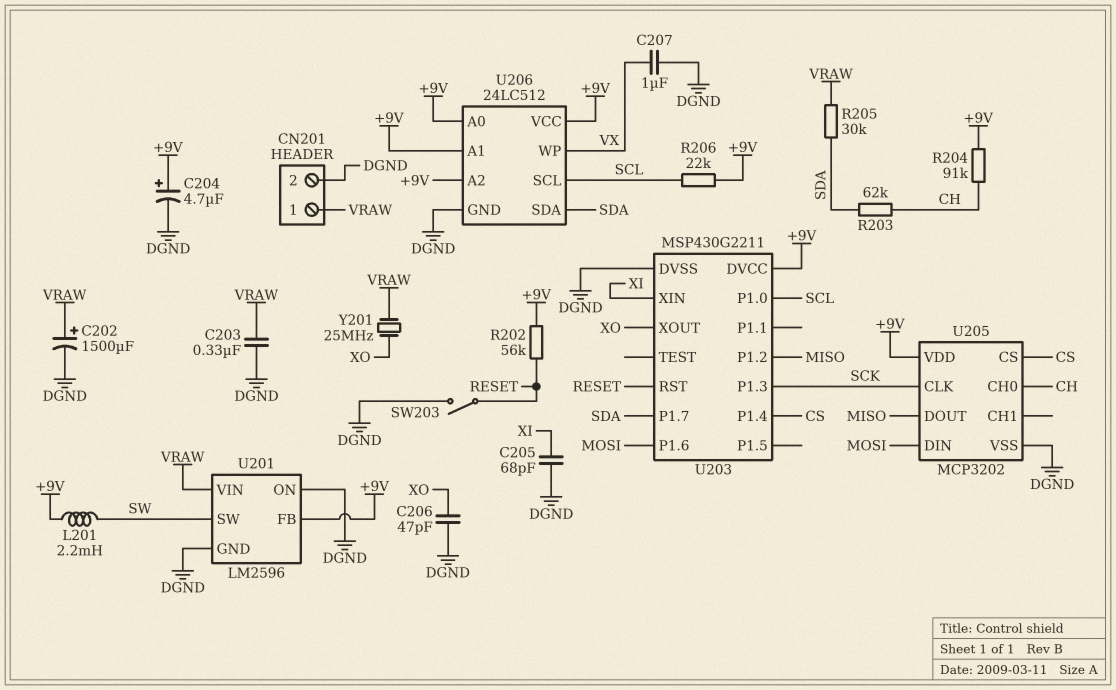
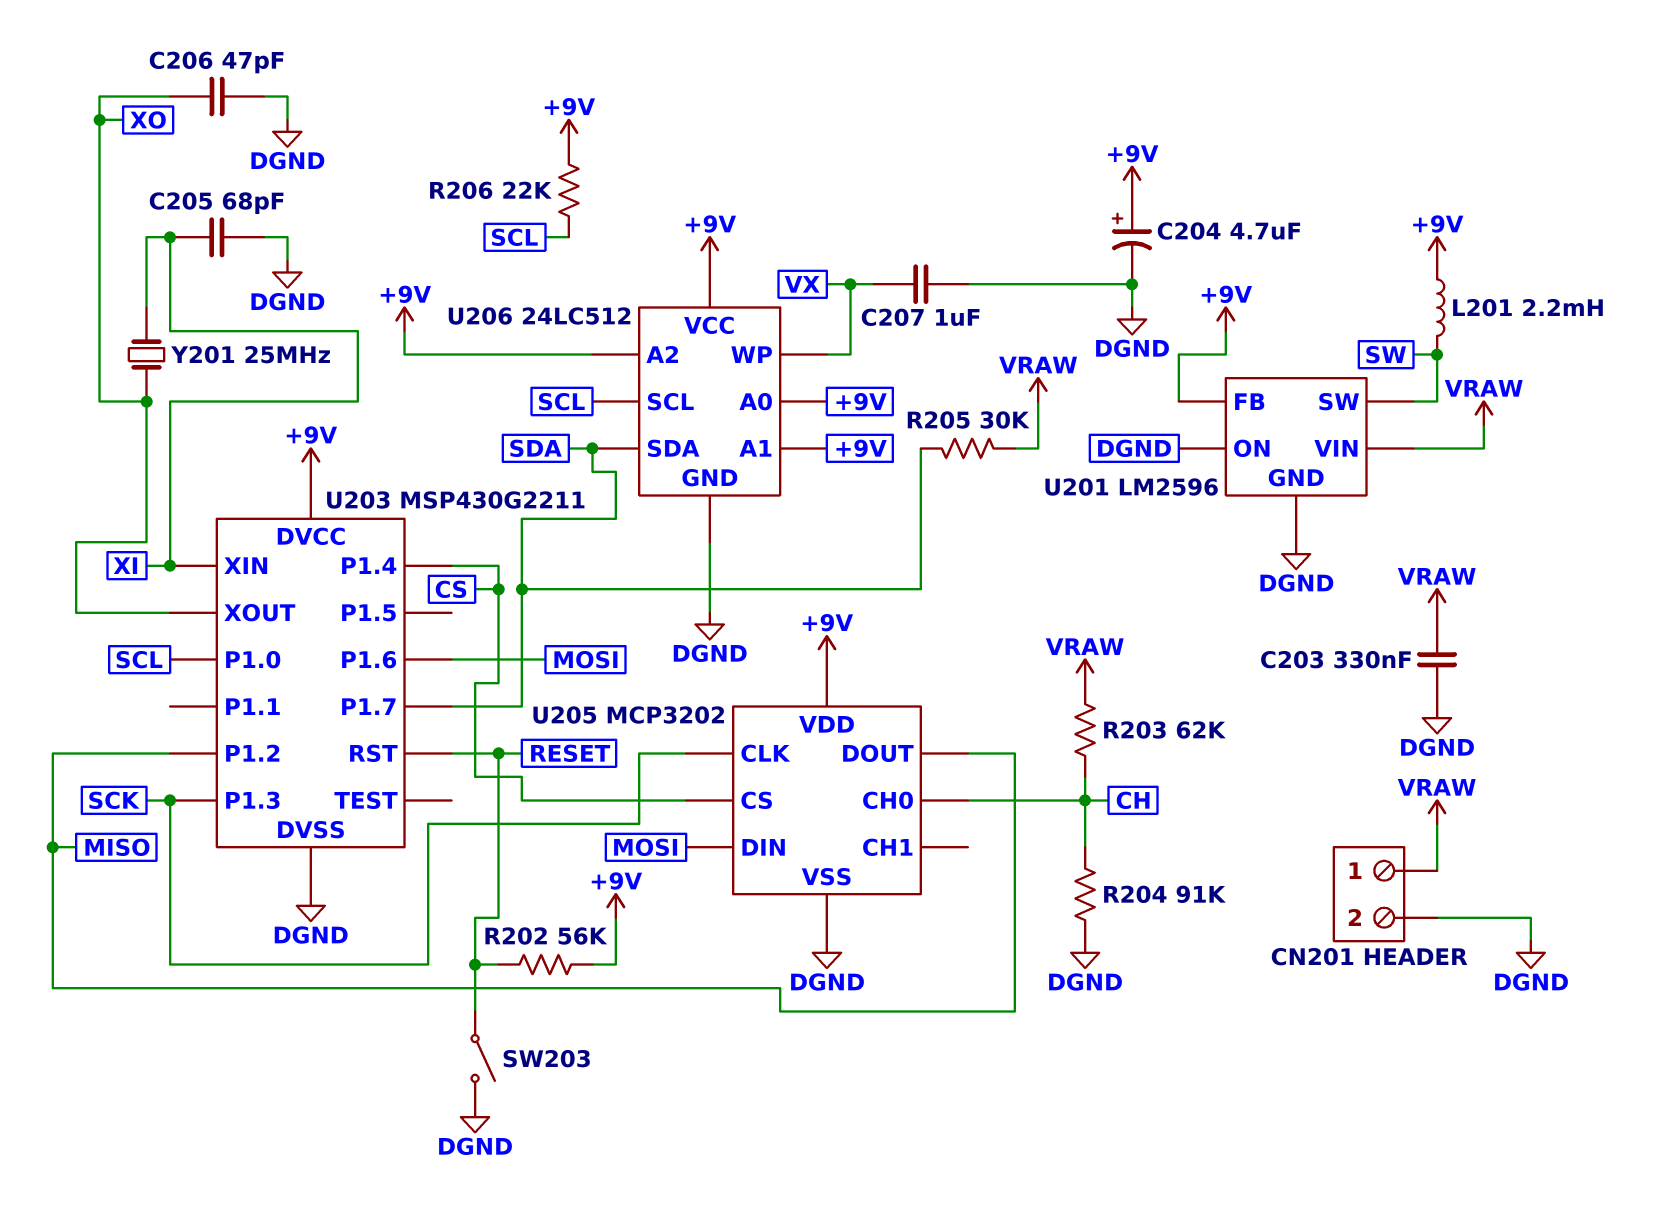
C202: 1500uF (plus VRAW, minus DGND) -> none
R203: 62k (CH, SDA) -> 62k (CH, VRAW)
R204: 91k (+9V, CH) -> 91k (CH, DGND)
Y201: 25MHz (VRAW, XO) -> 25MHz (XI, XO)

